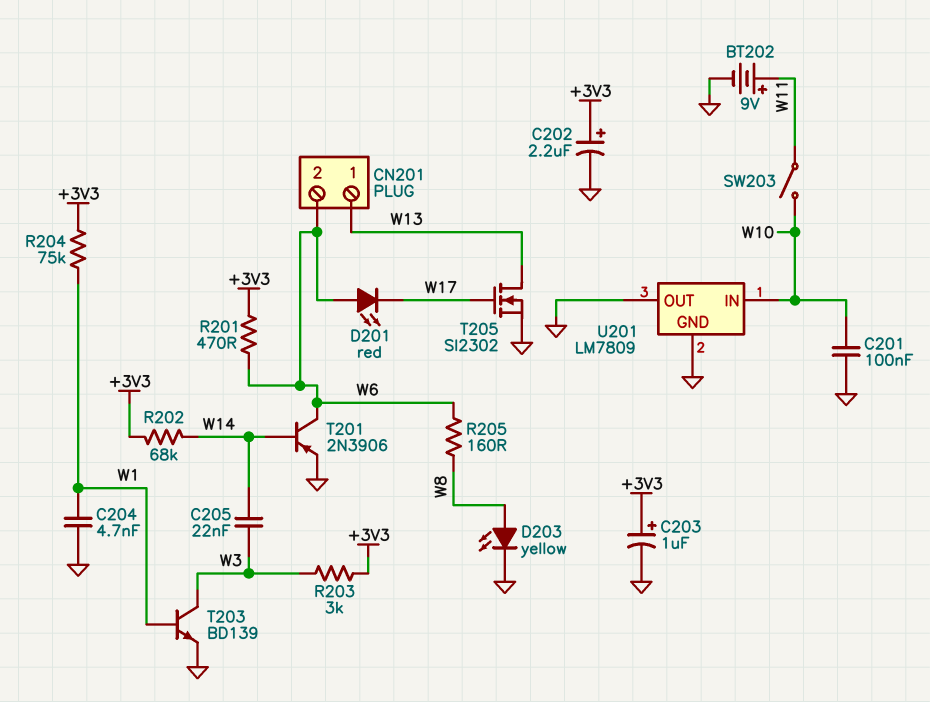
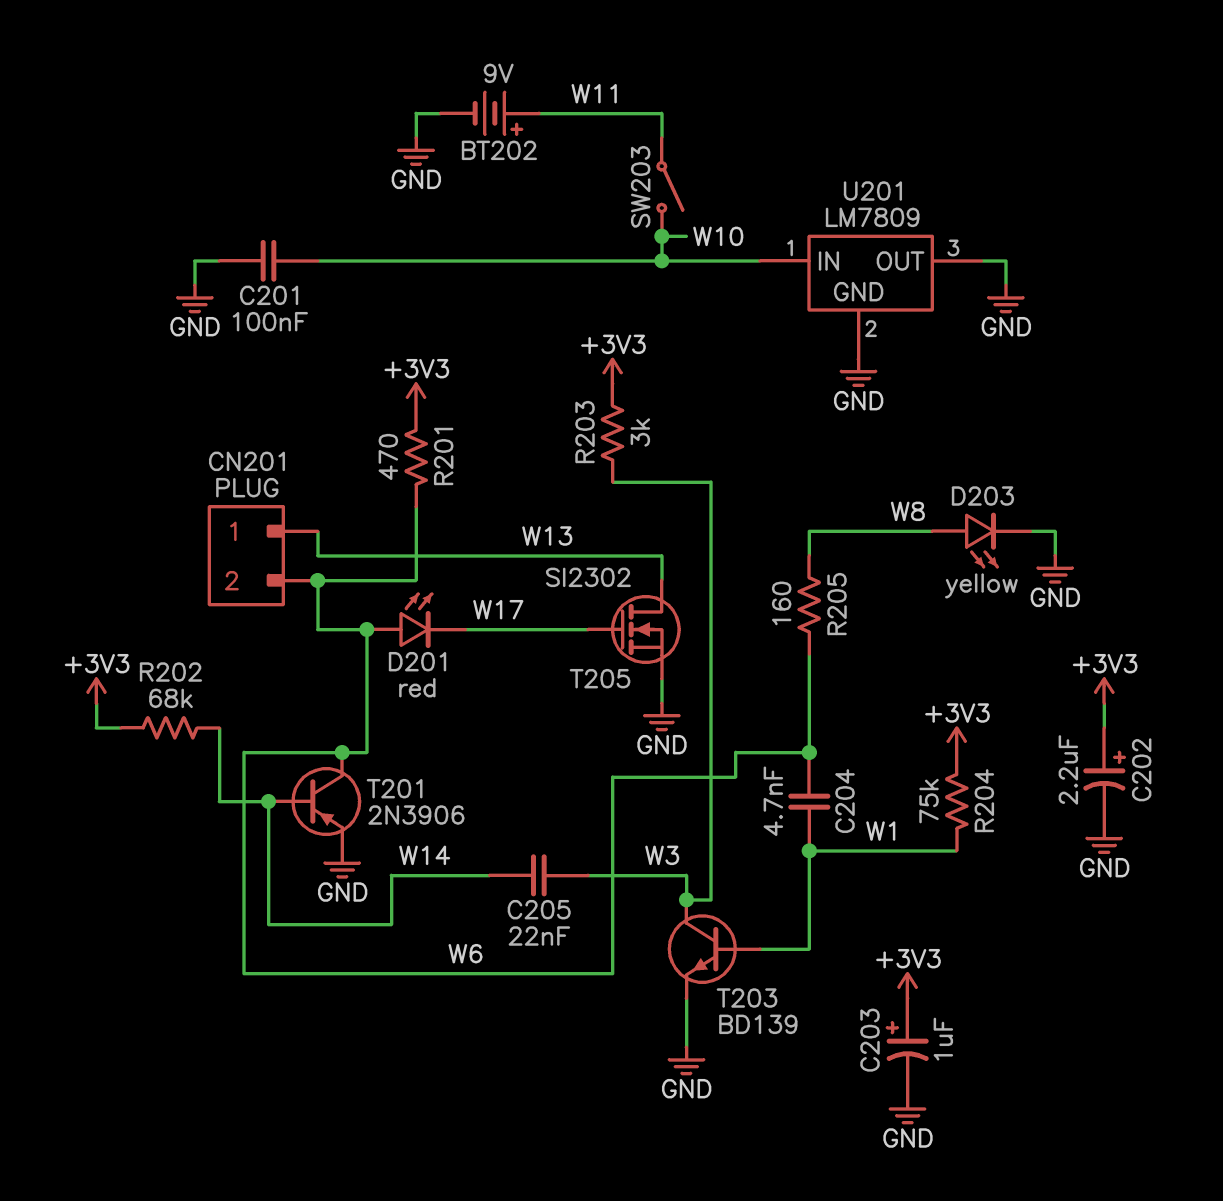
C204: 4.7nF (GND, W1) -> 4.7nF (W1, W6)

